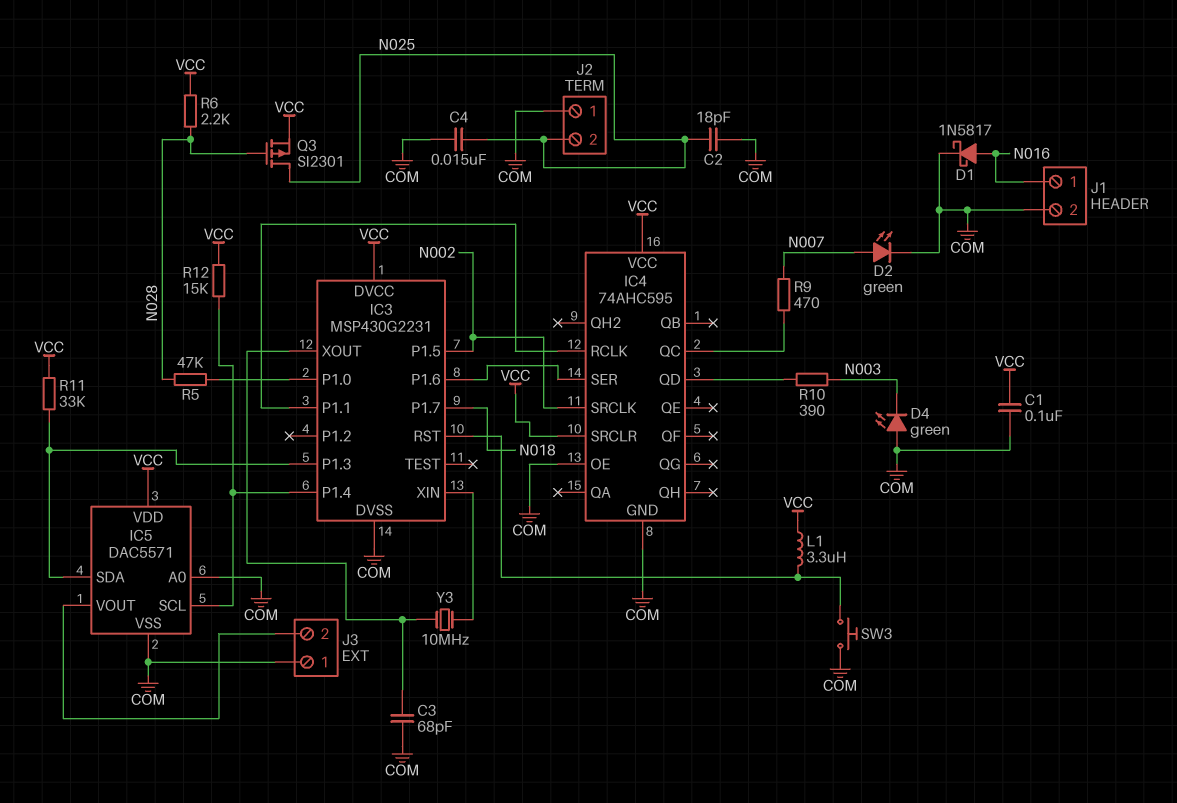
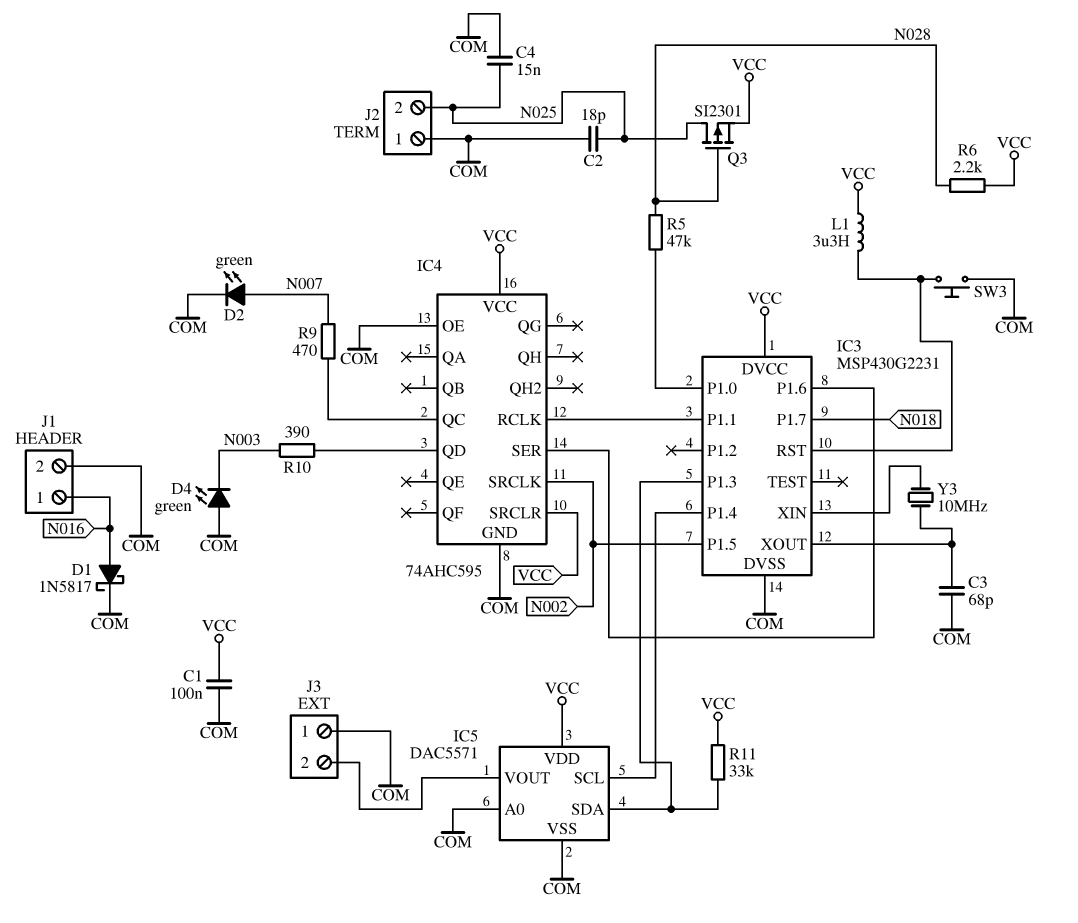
R12: 15k (IC3/P1.4, VCC) -> none

